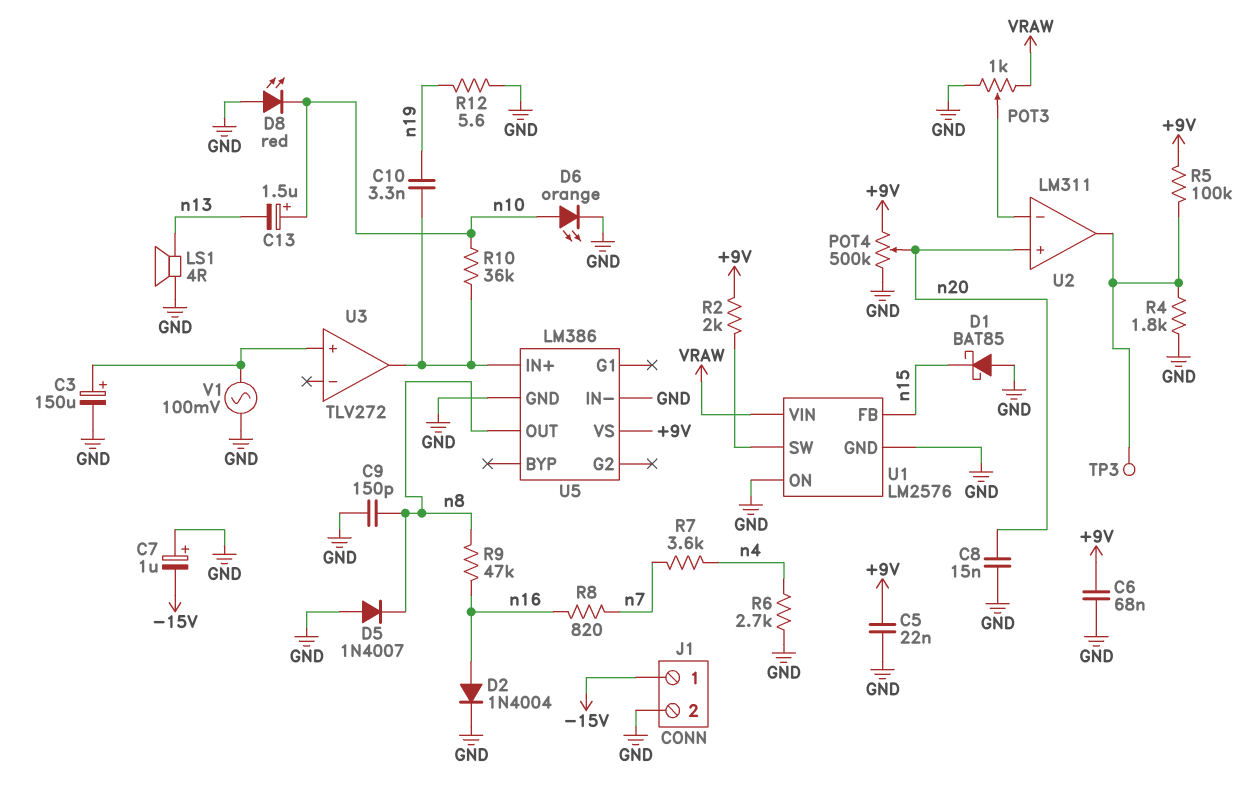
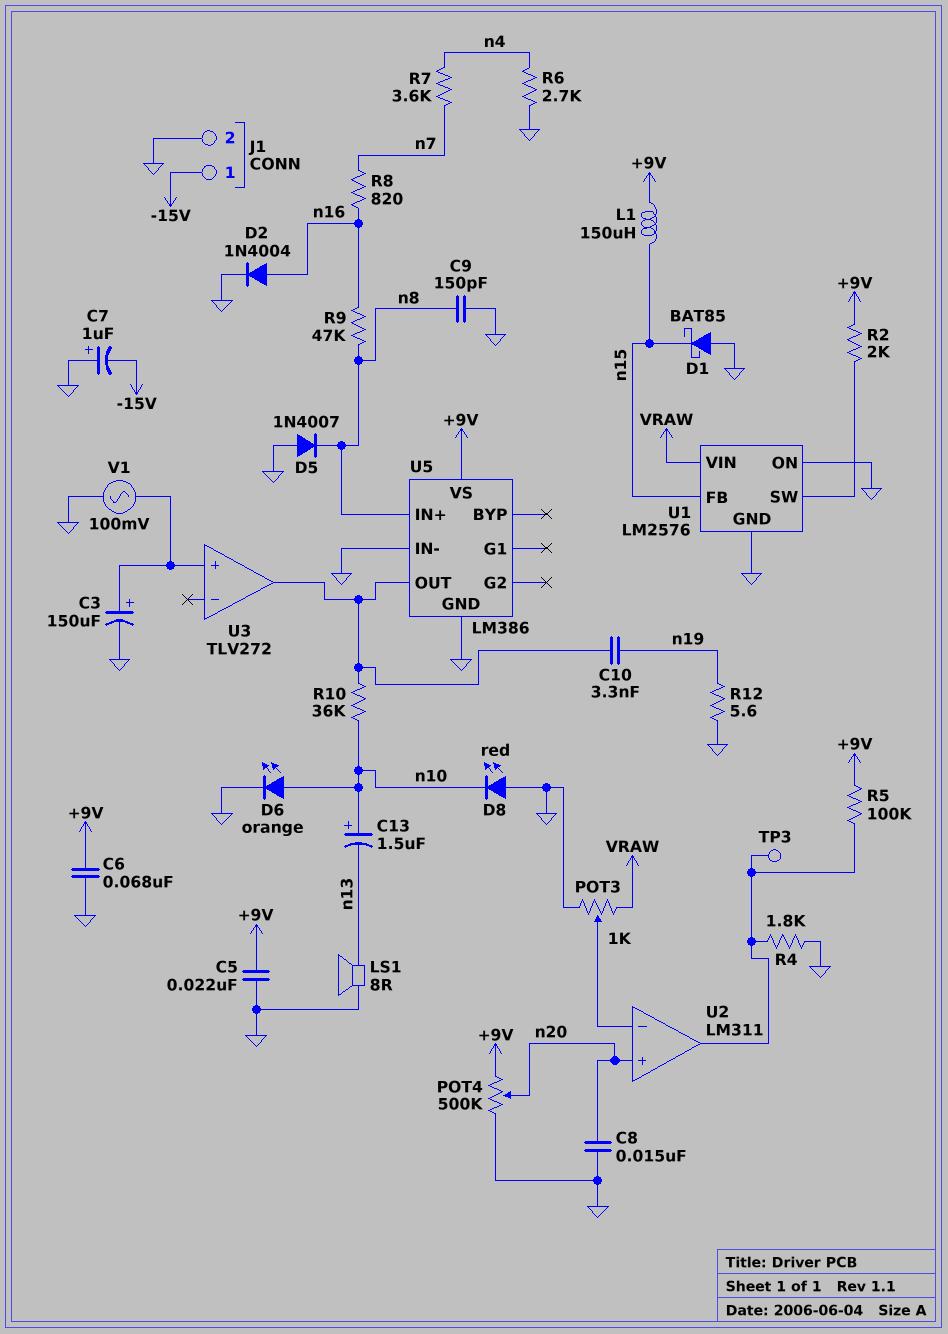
L1: none -> 150uH (+9V, n15)
LS1: speaker 4R (GND, n13) -> speaker 8R (GND, n13)
U5 pin IN+: U3/out -> n8
U5 pin OUT: n8 -> U3/out

